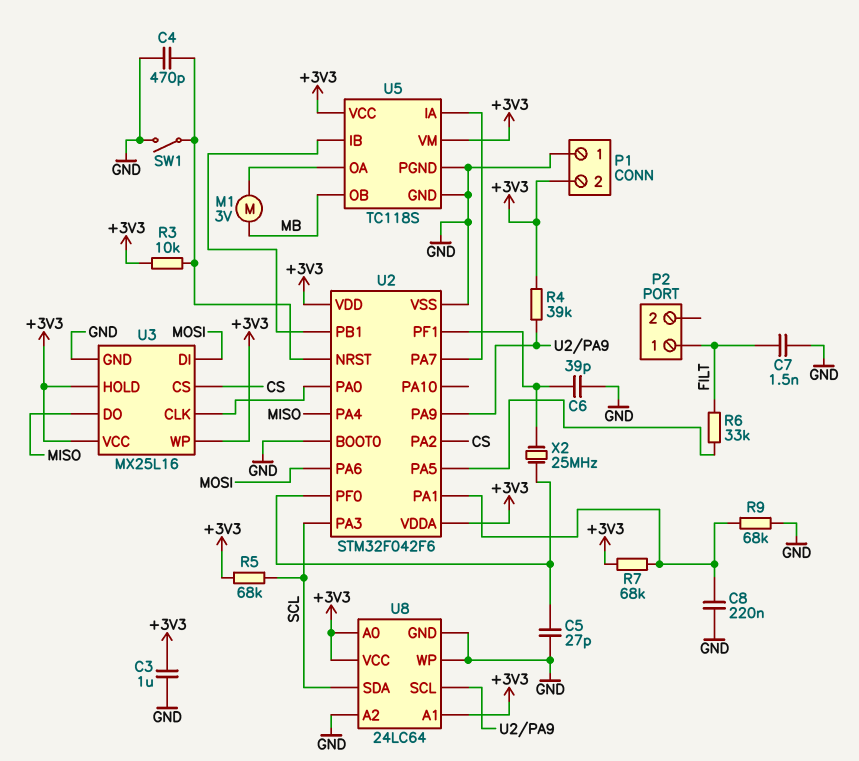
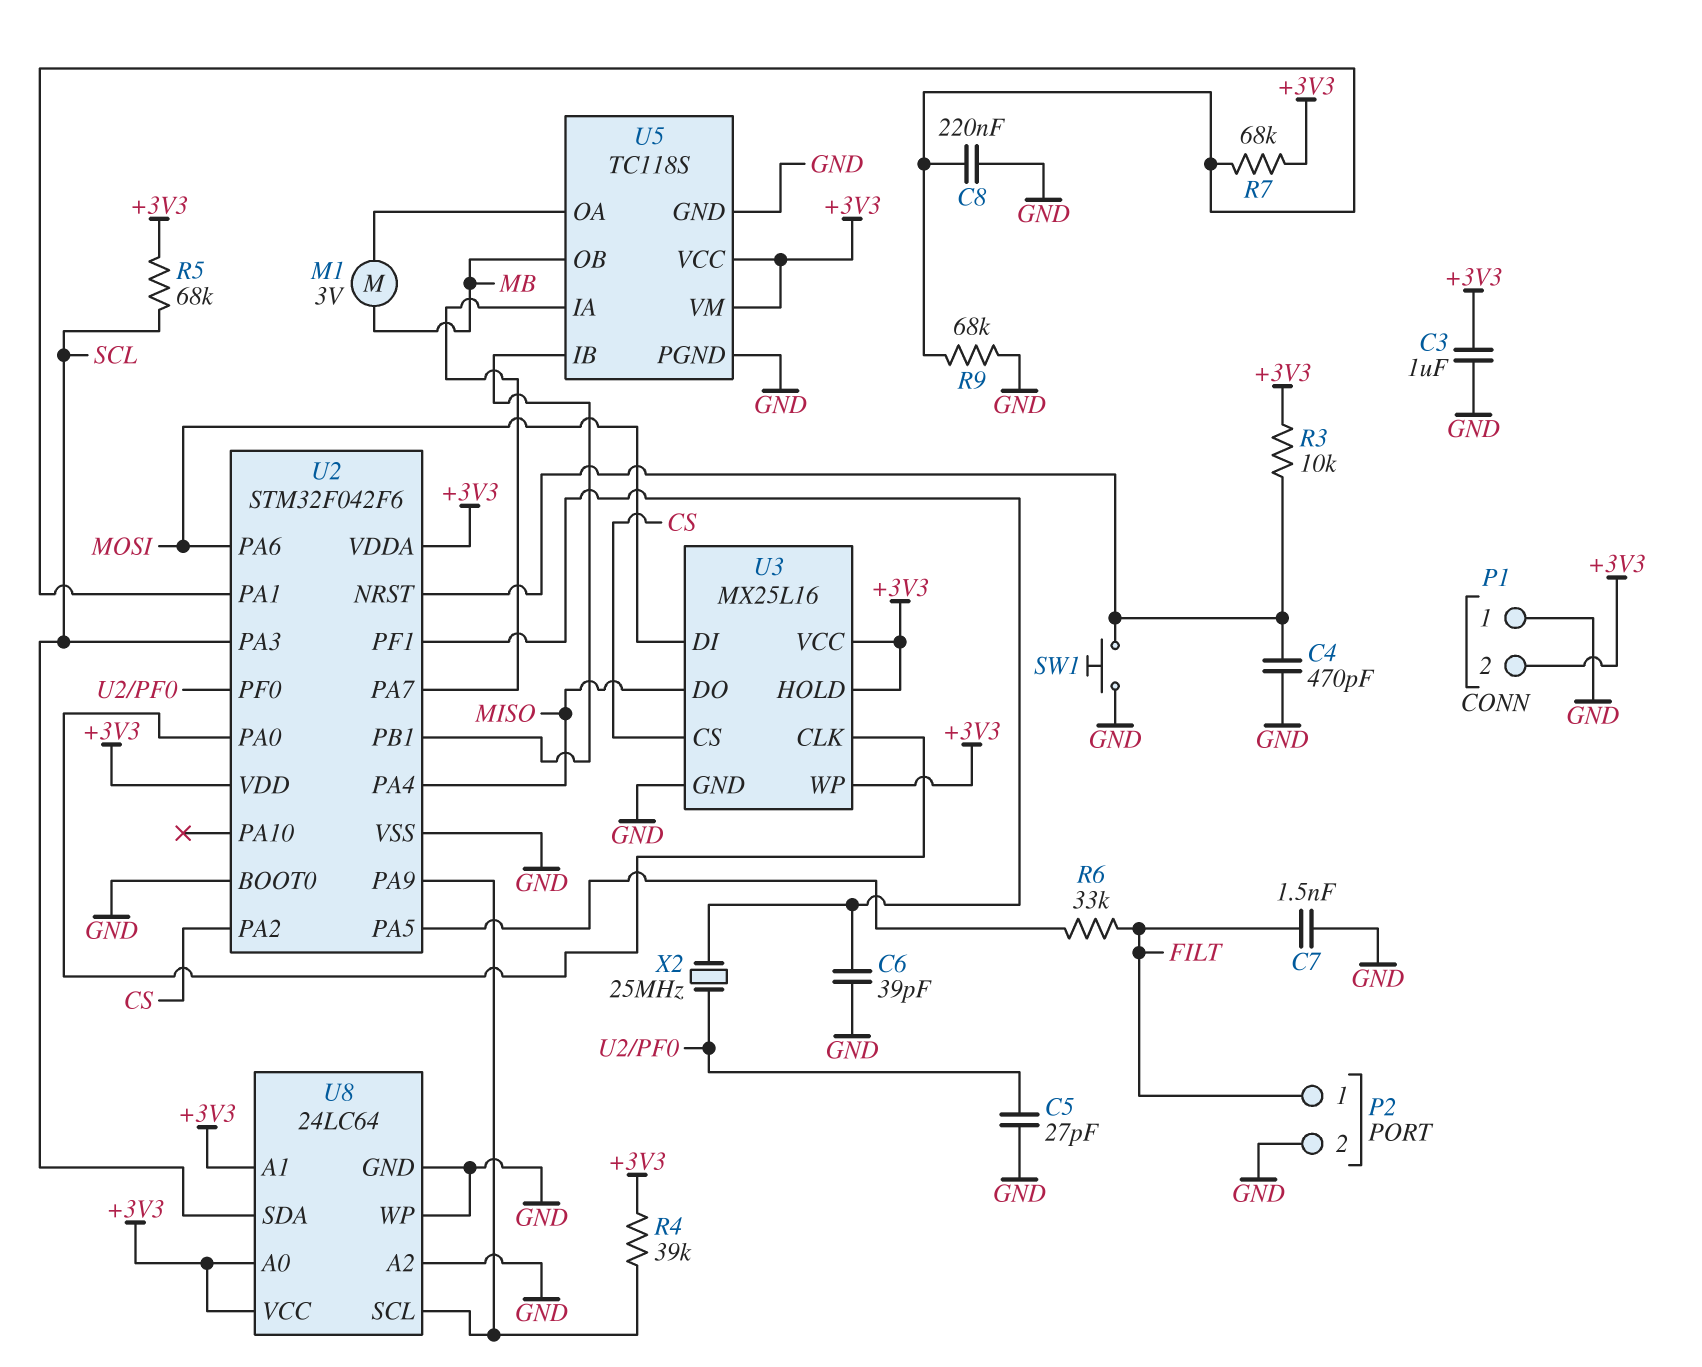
P2 pin 2: none -> GND
SW1: switch (GND, U2/NRST) -> button (GND, U2/NRST)

